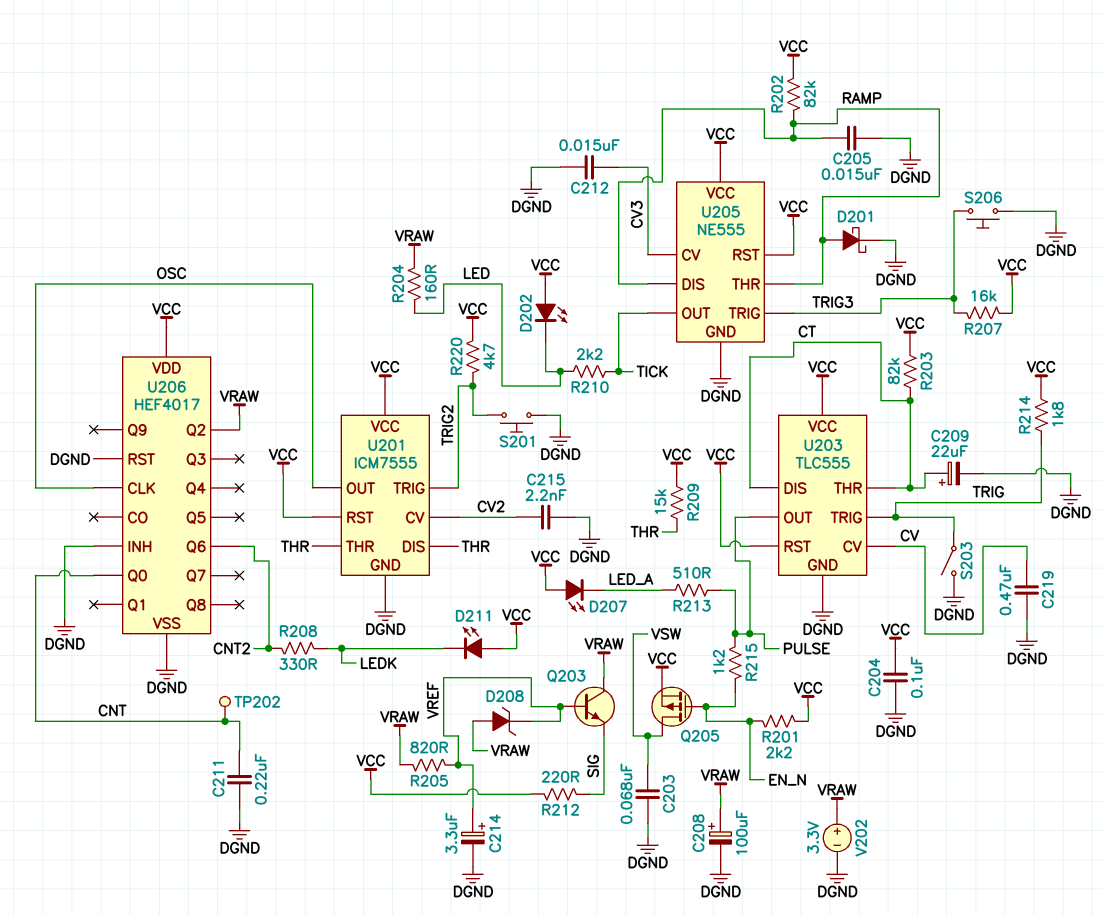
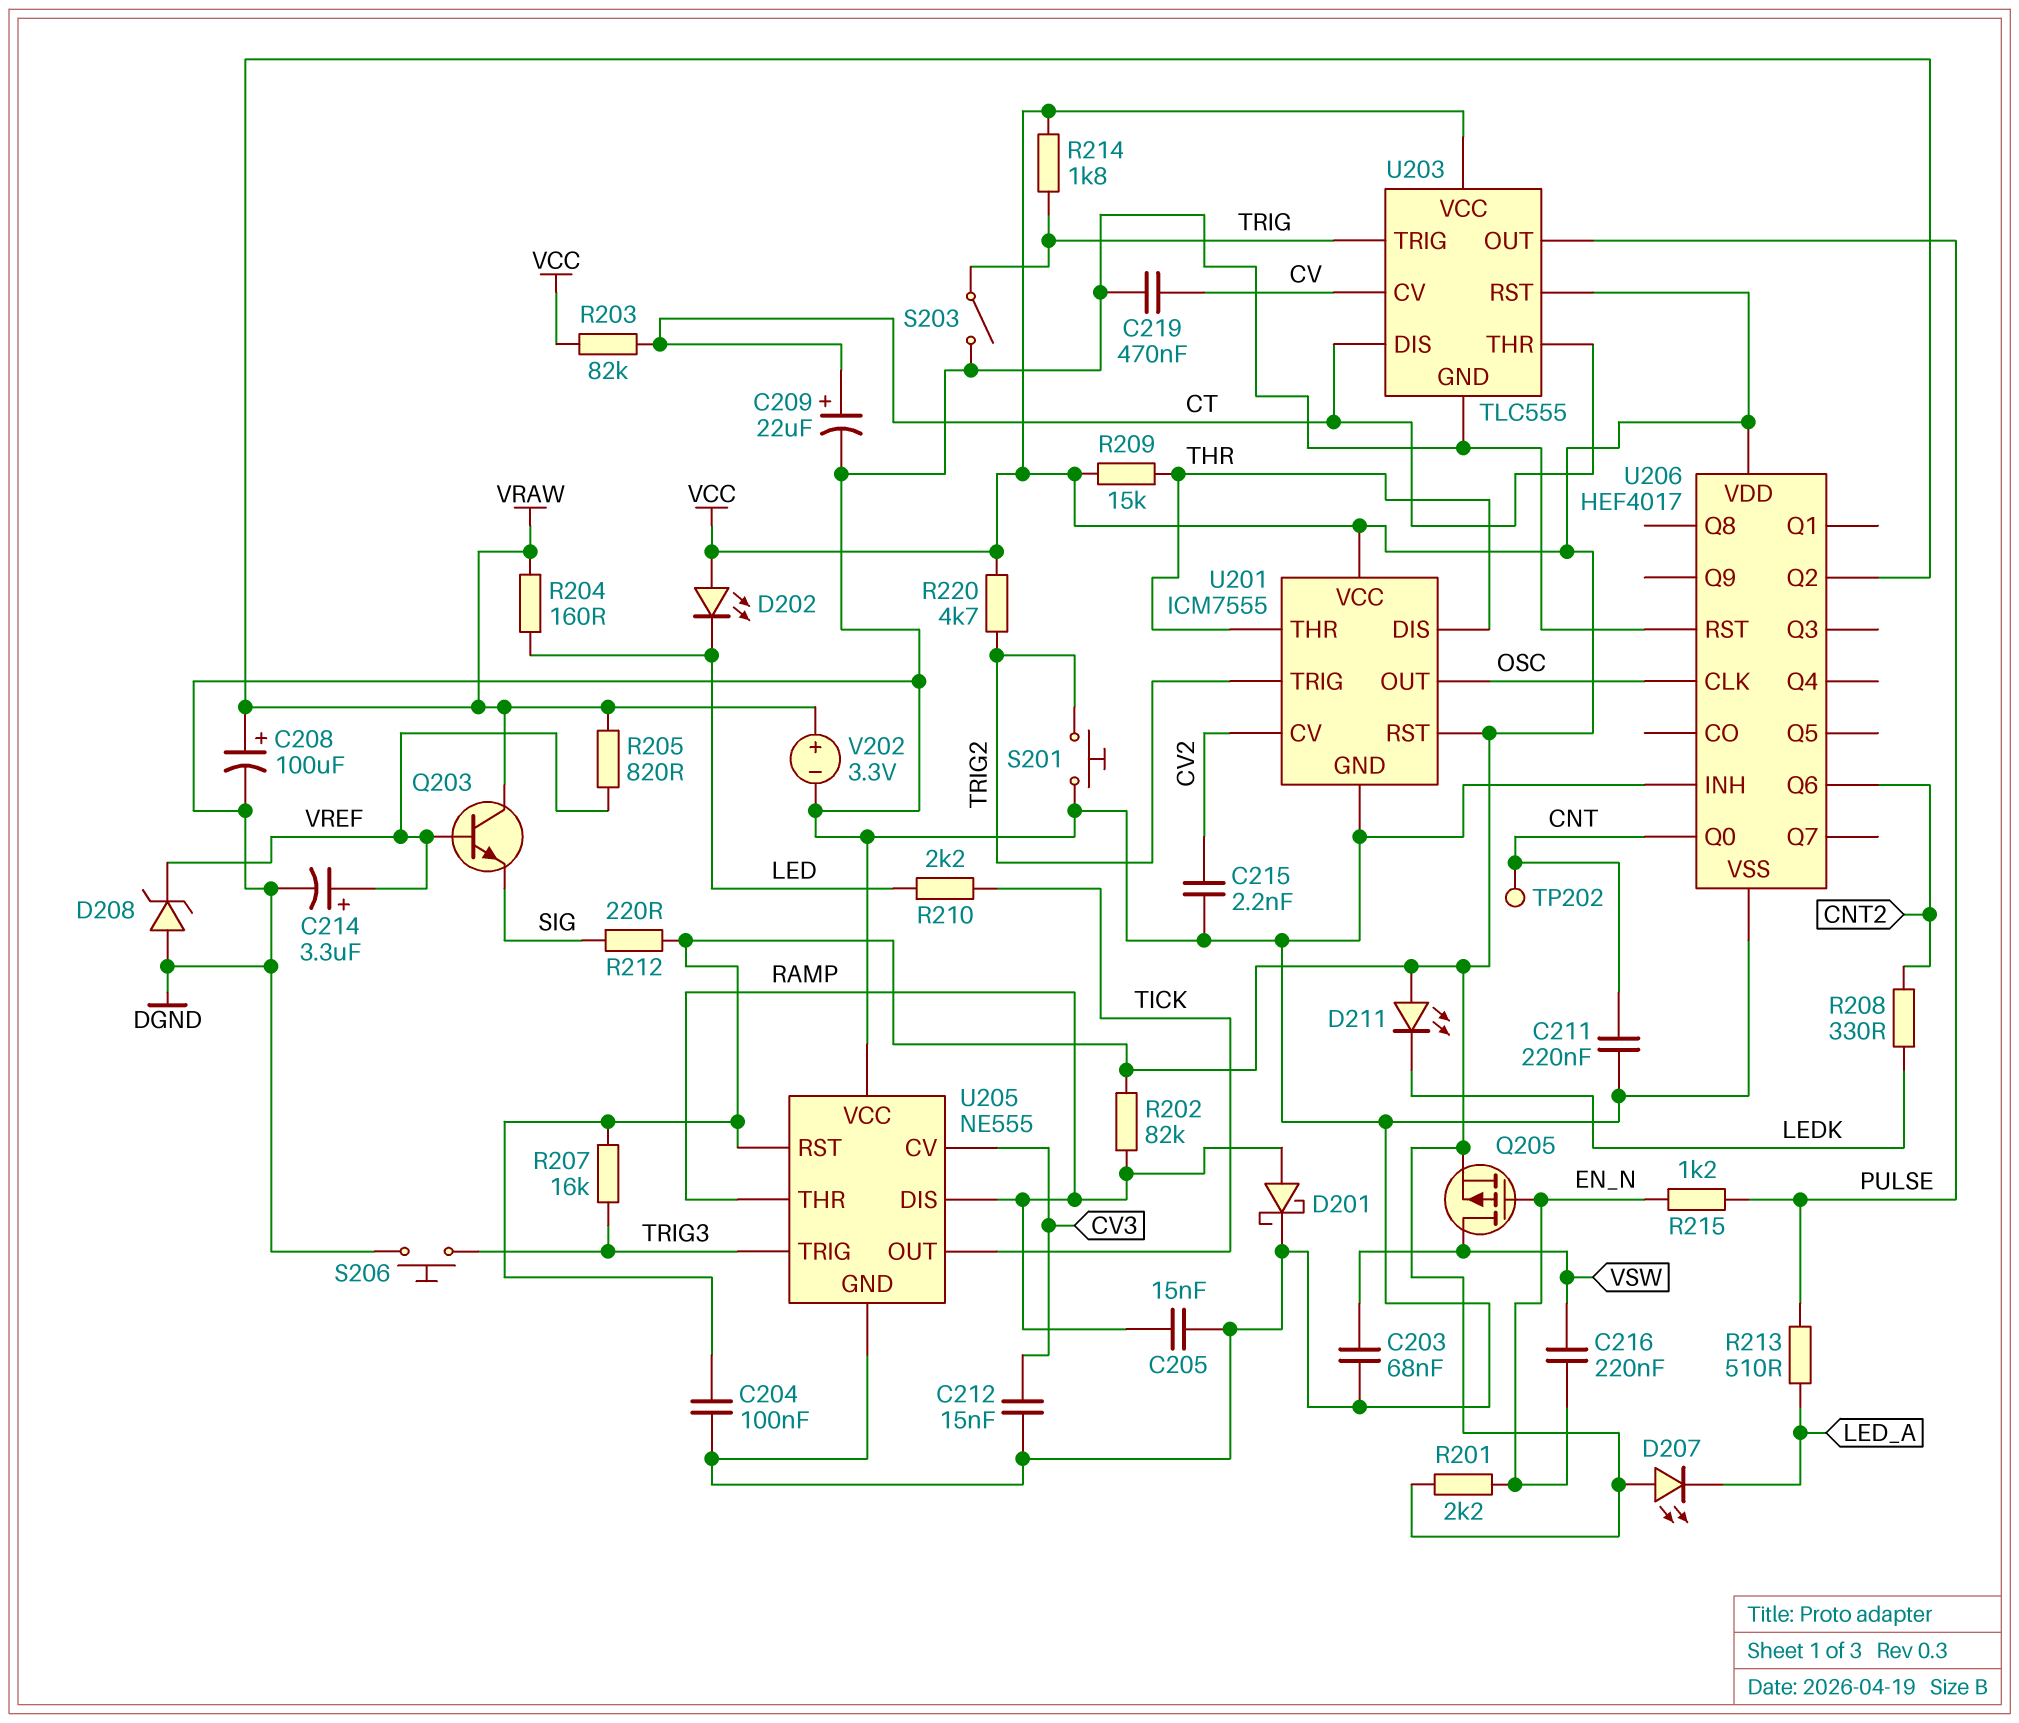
C216: none -> 220nF (EN_N, VSW)
D208: zener (A VRAW, K VREF) -> zener (A DGND, K VREF)
U205 pin VCC: VCC -> DGND

